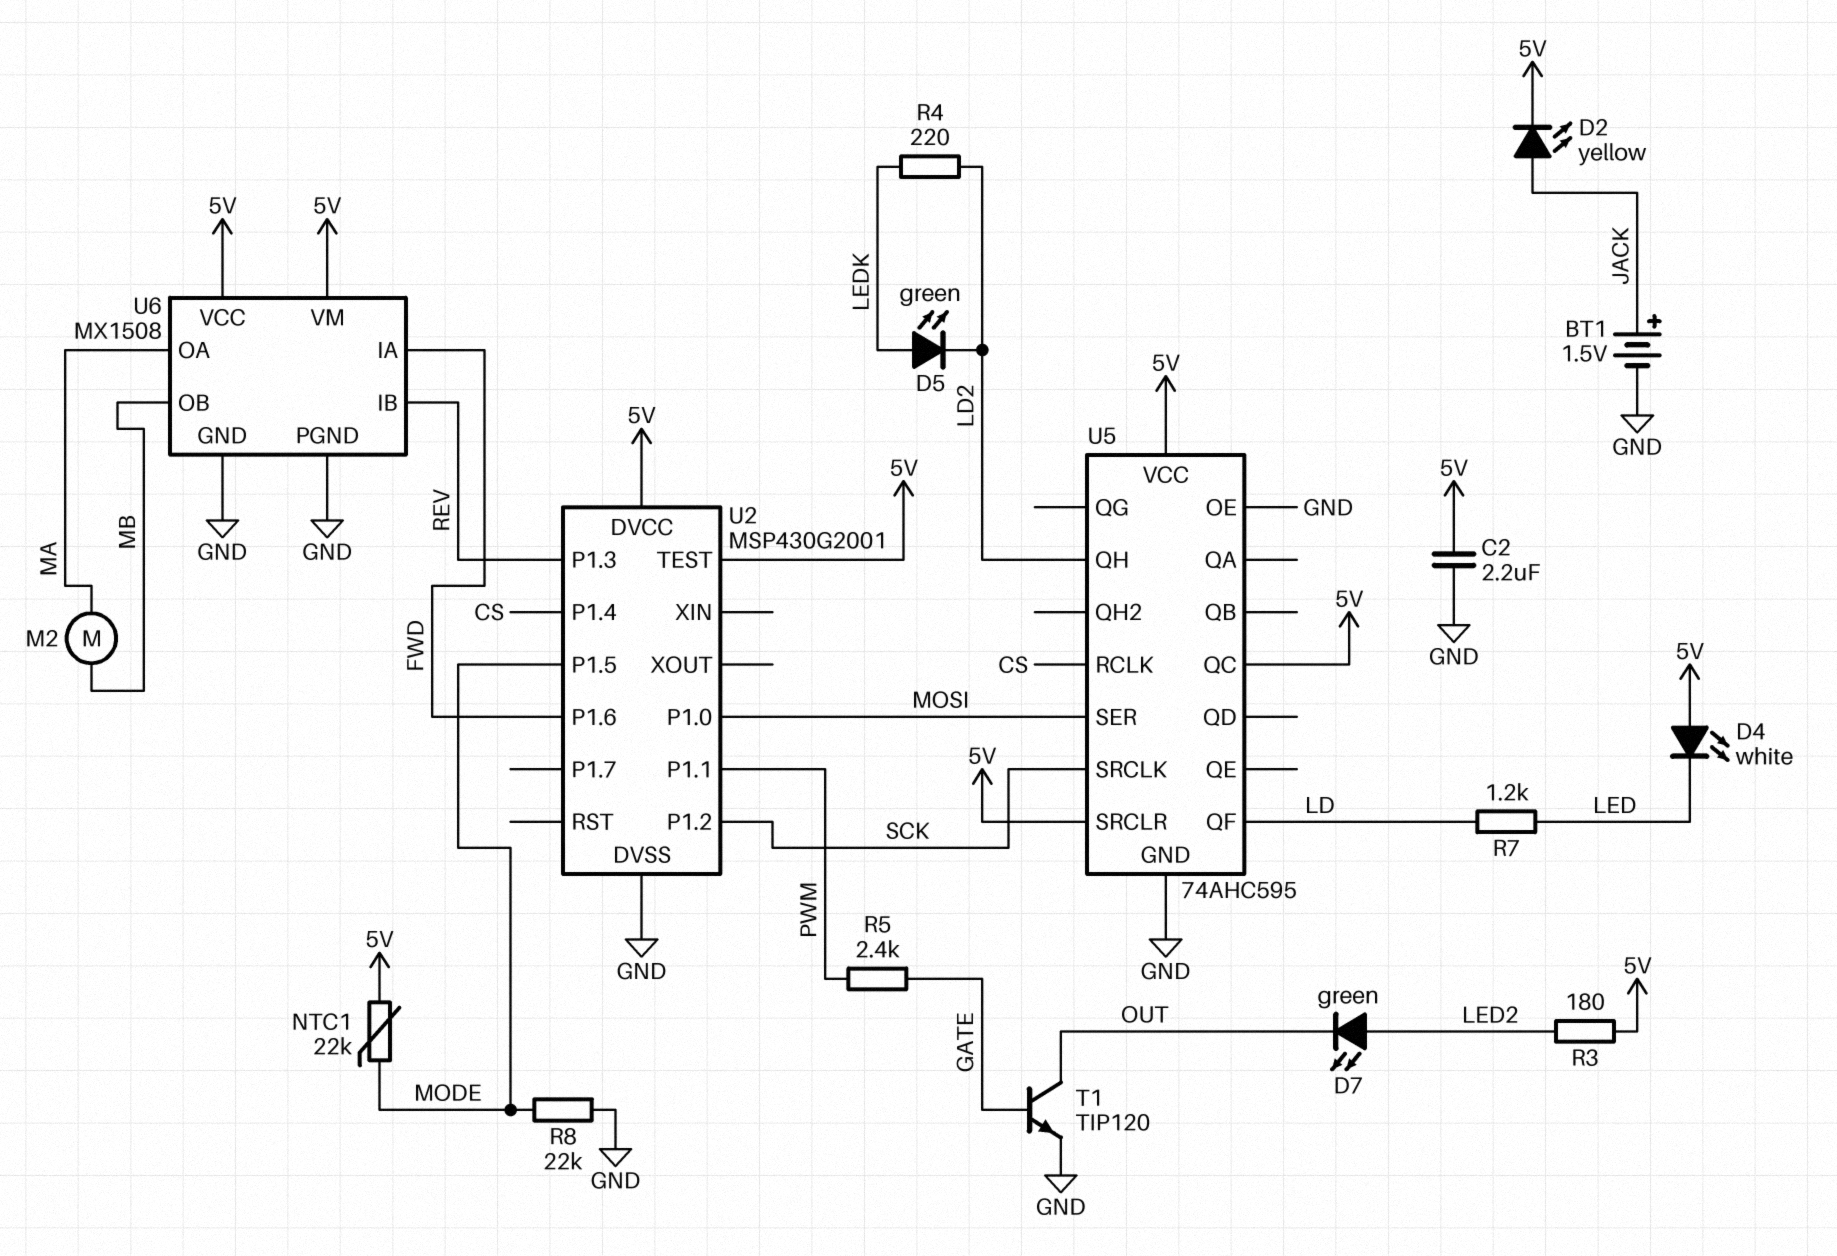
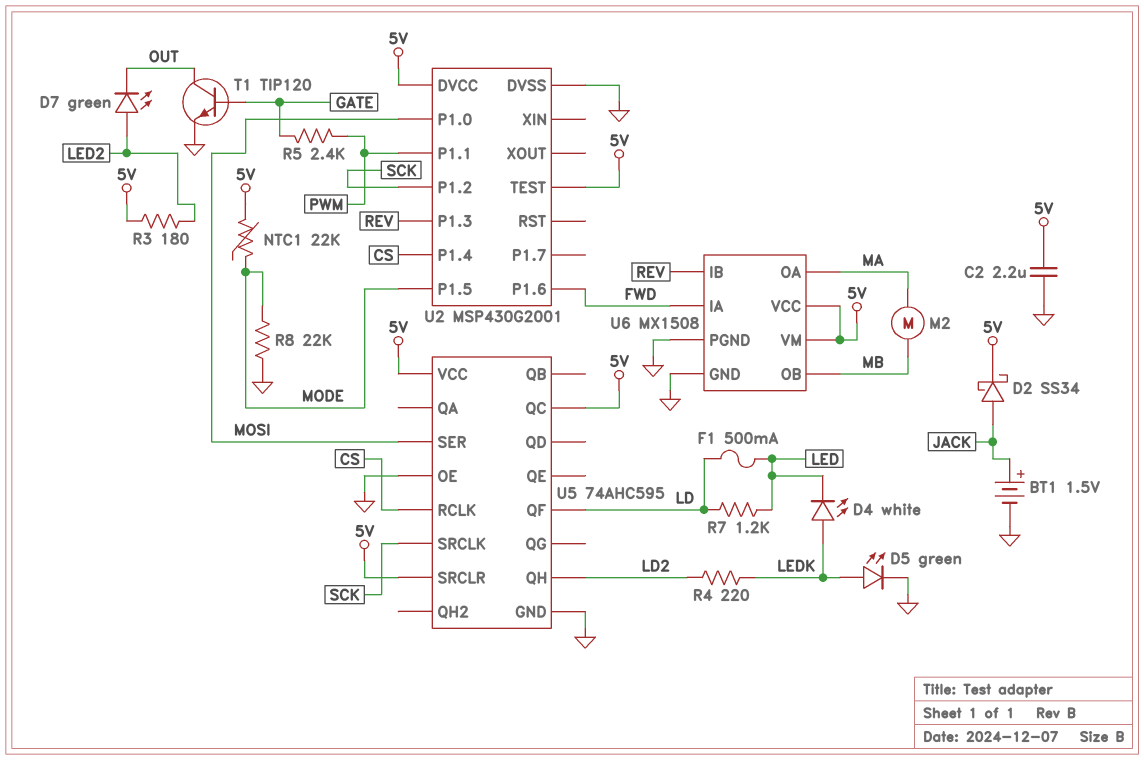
D2: LED yellow (A JACK, K 5V) -> schottky SS34 (A JACK, K 5V)
D4: LED white (A 5V, K LED) -> LED white (A LEDK, K LED)
D5: LED green (A LEDK, K LD2) -> LED green (A LEDK, K GND)
F1: none -> 500mA (LD, LED)

